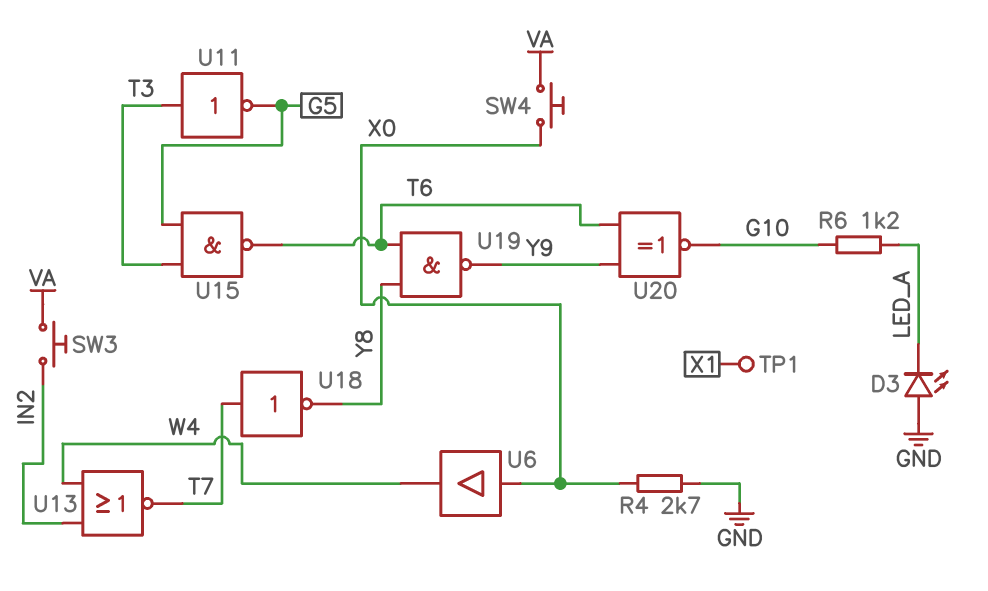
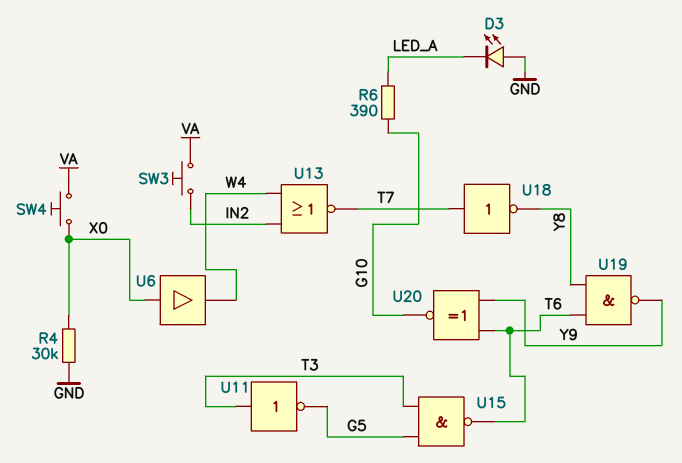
R4: 2.7k (GND, X0) -> 30k (GND, X0)
R6: 1.2k (G10, LED_A) -> 390 (G10, LED_A)
TP1: test point (X1) -> none

